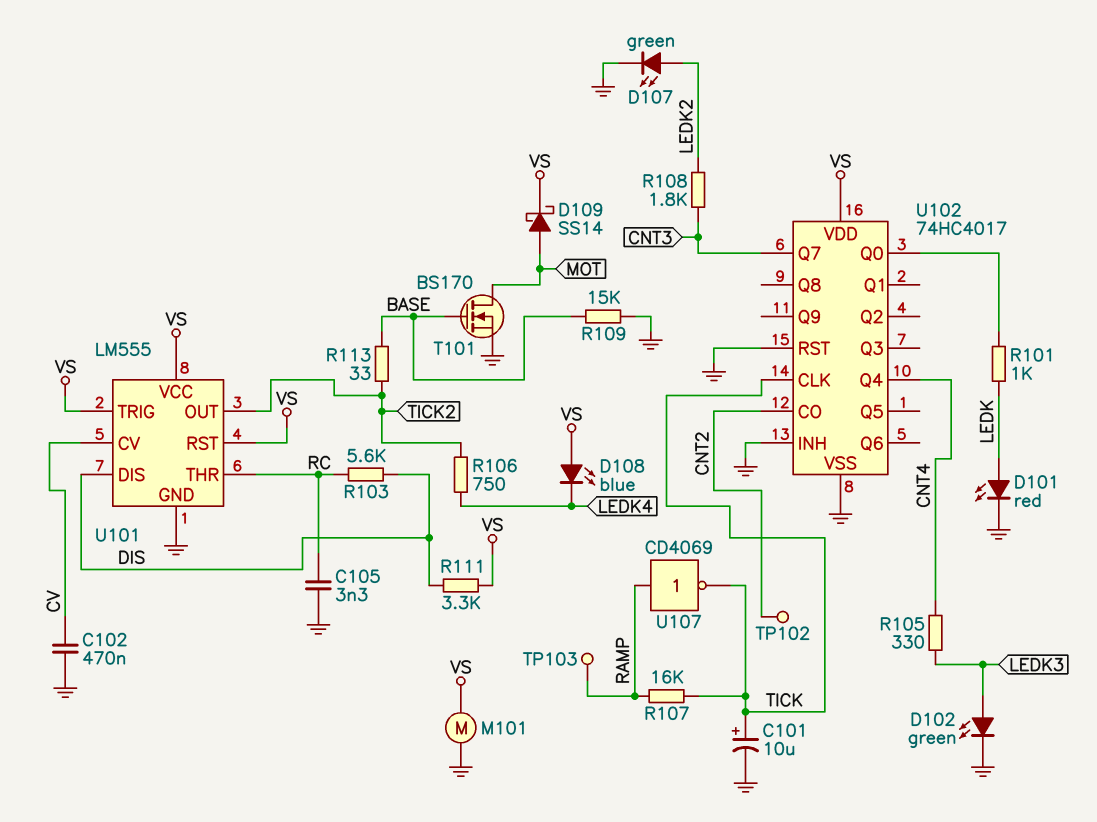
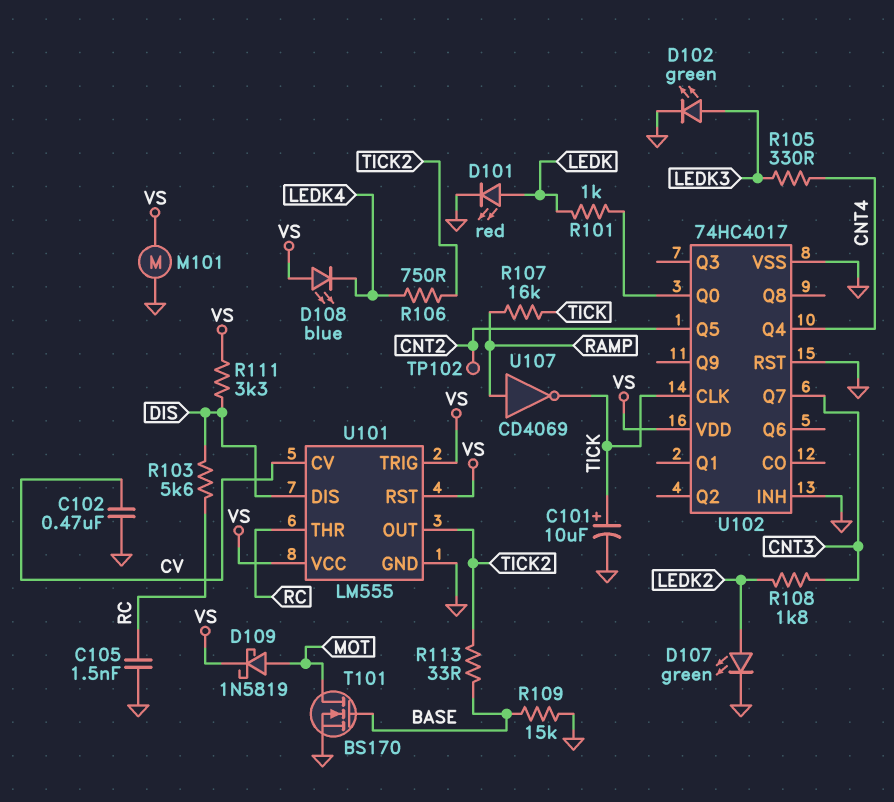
C105: 3.3nF (GND, RC) -> 1.5nF (GND, RC)
D109: schottky SS14 (A MOT, K VS) -> schottky 1N5819 (A MOT, K VS)
TP103: test point (RAMP) -> none
U102 pin CO: CNT2 -> none
U102 pin Q5: none -> CNT2

